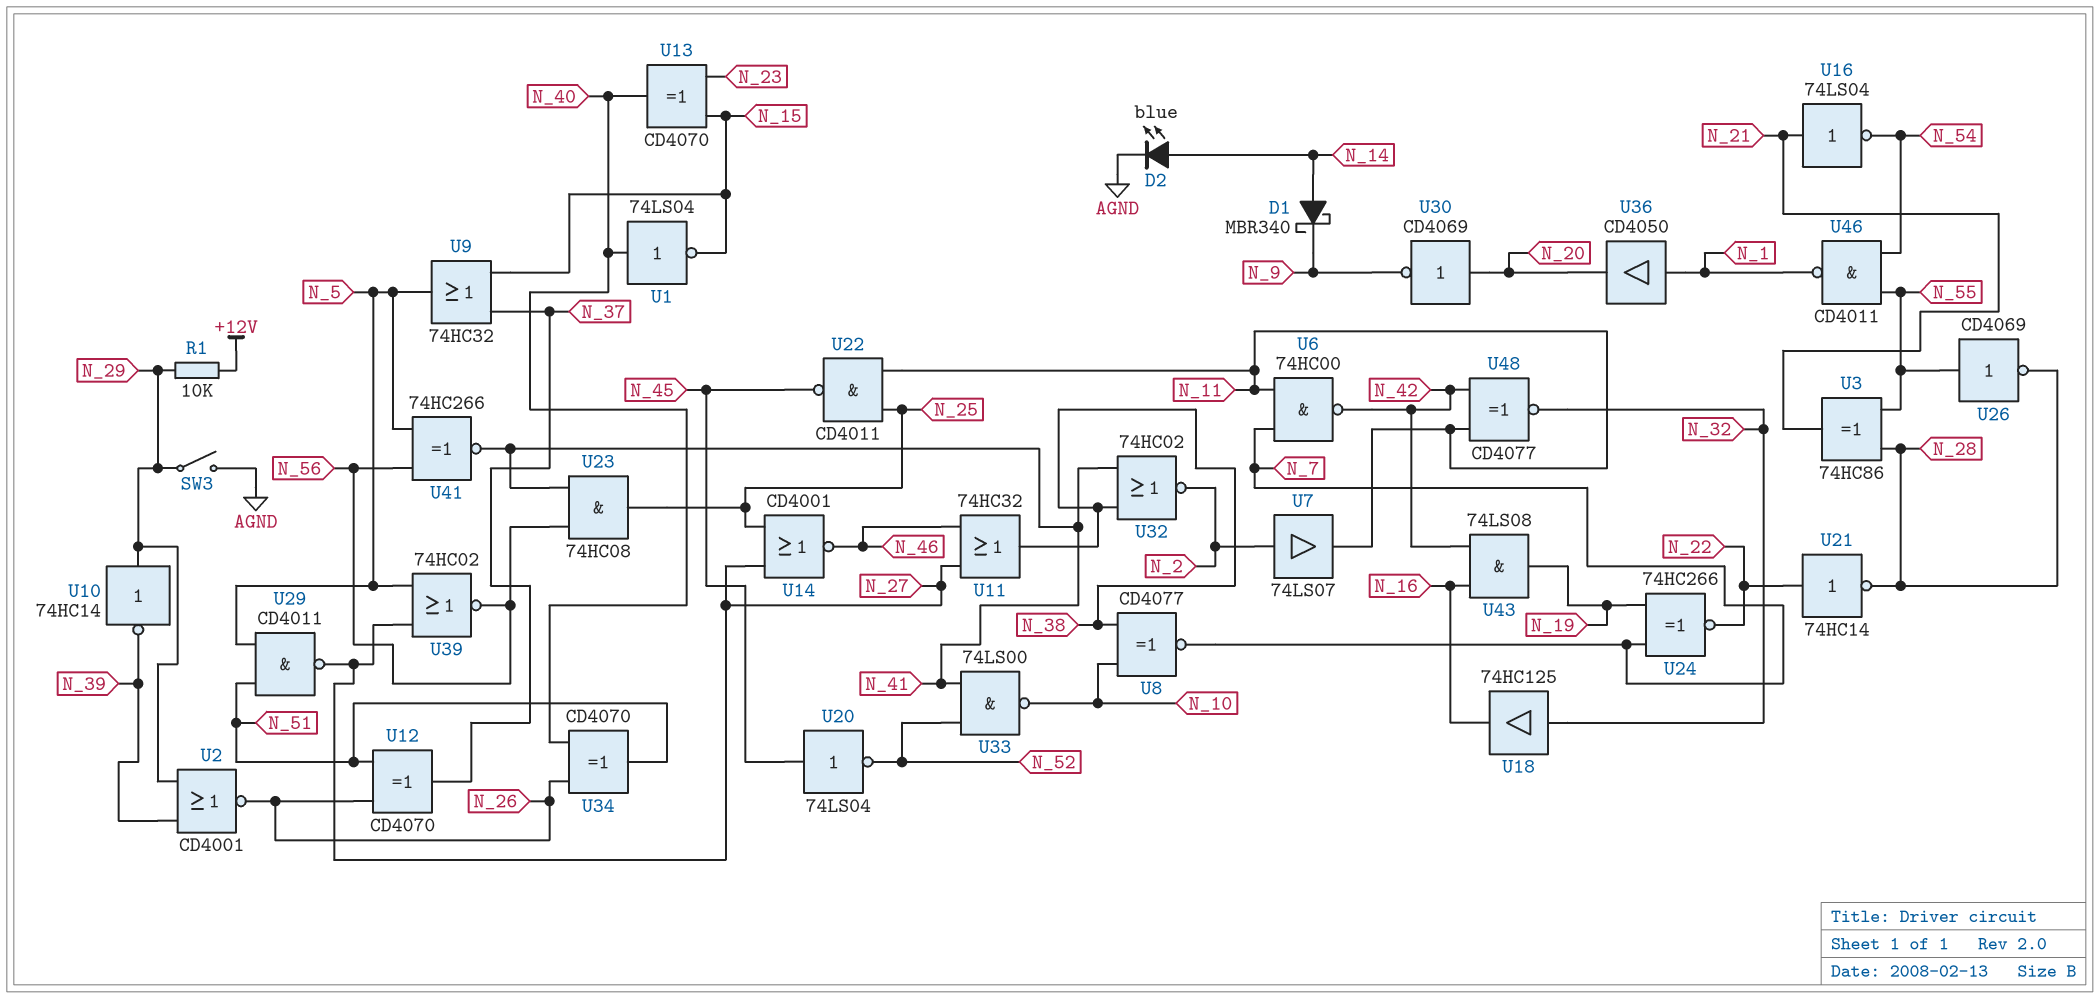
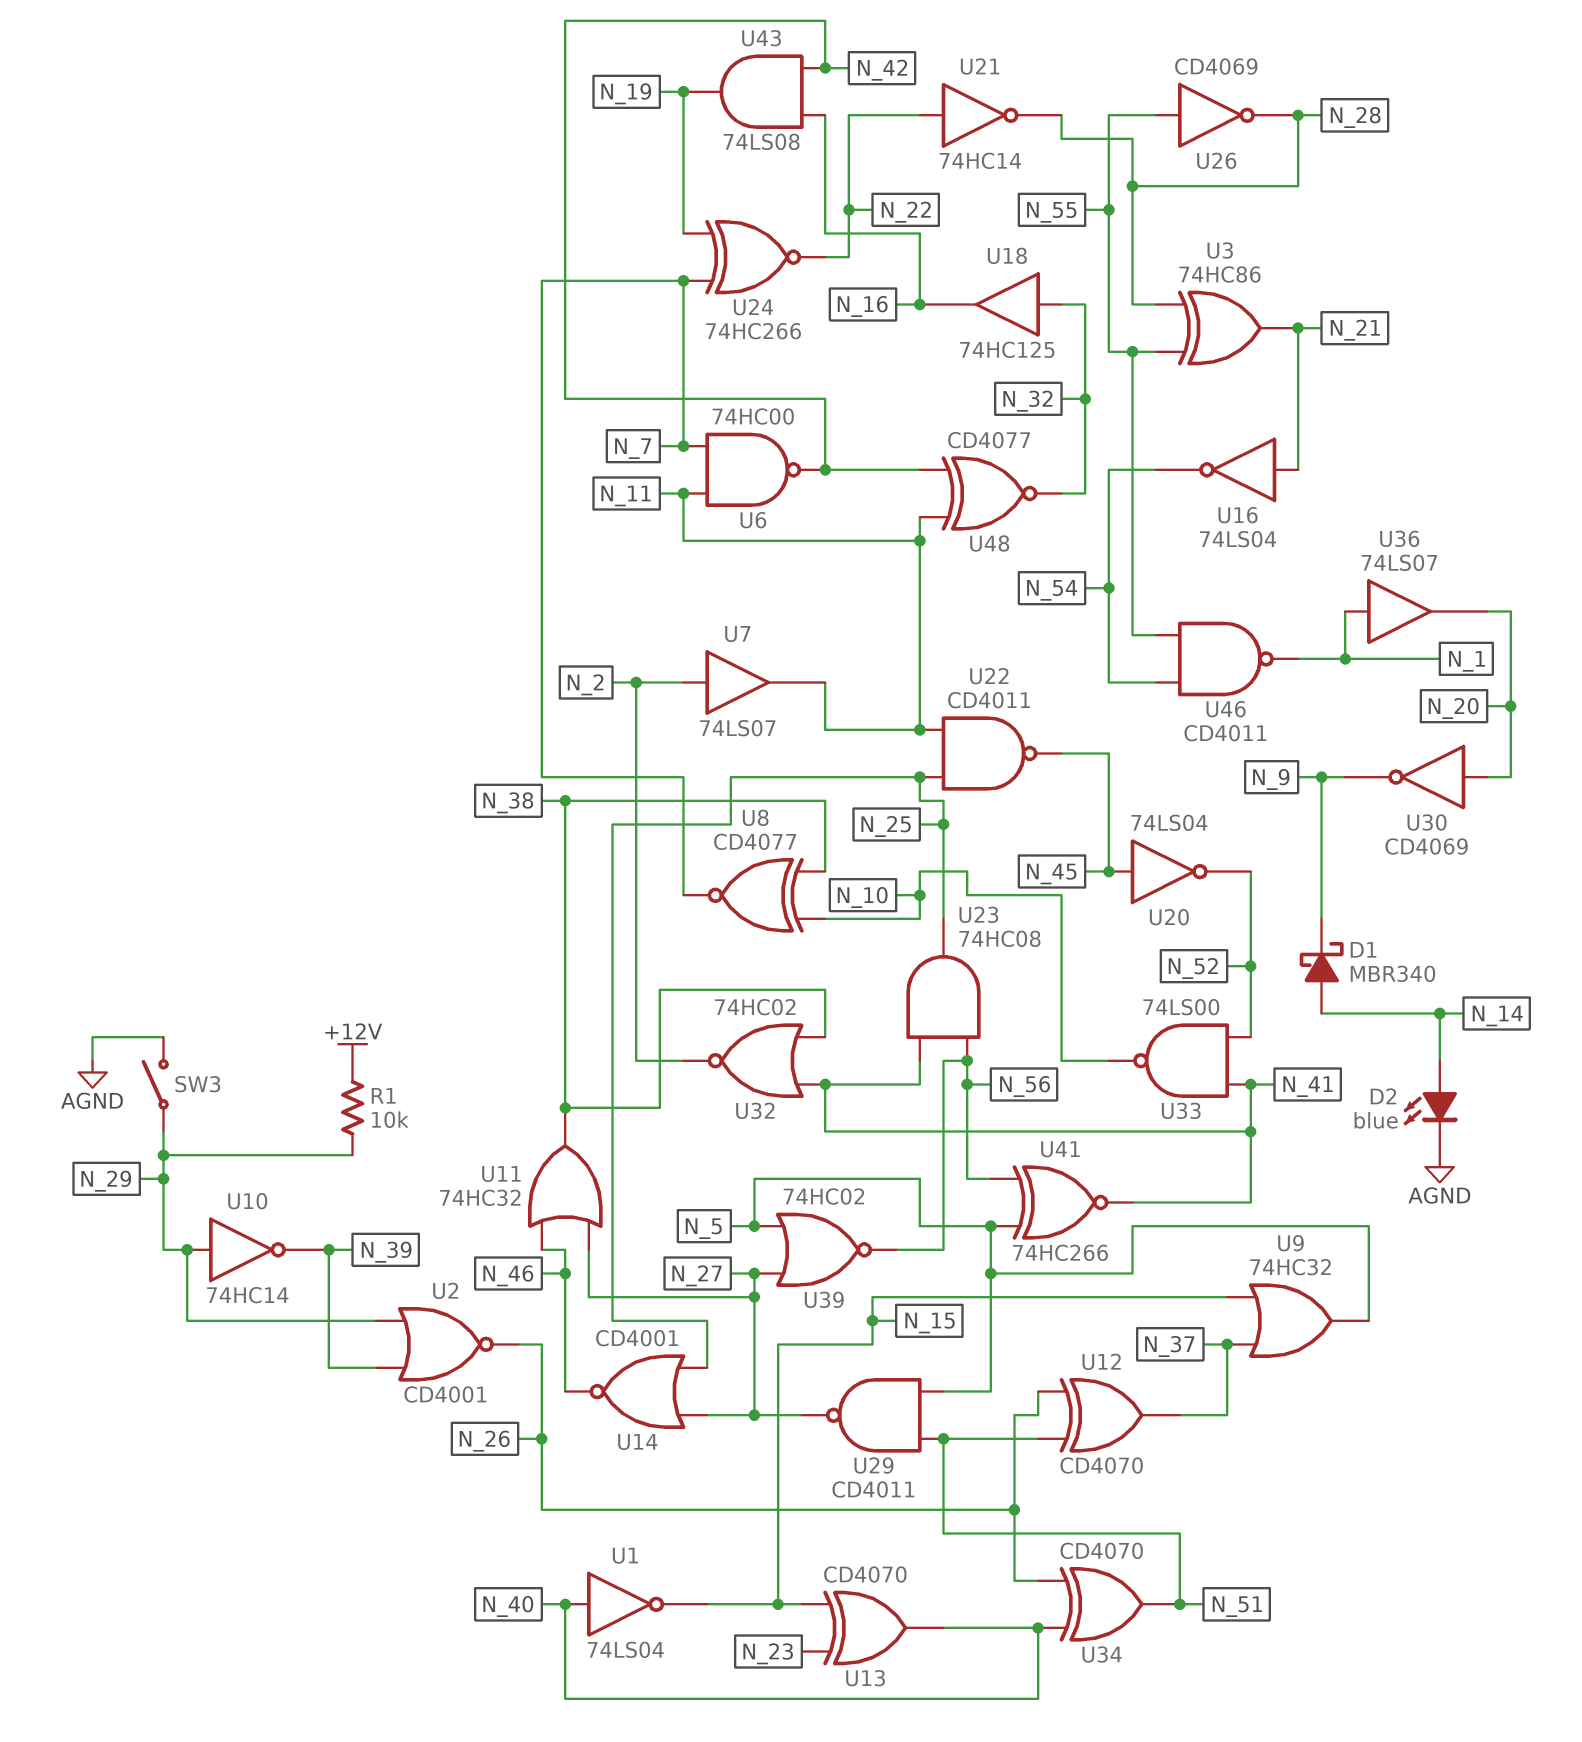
U36: buffer CD4050 (in N_1, out N_20) -> buffer 74LS07 (in N_1, out N_20)

